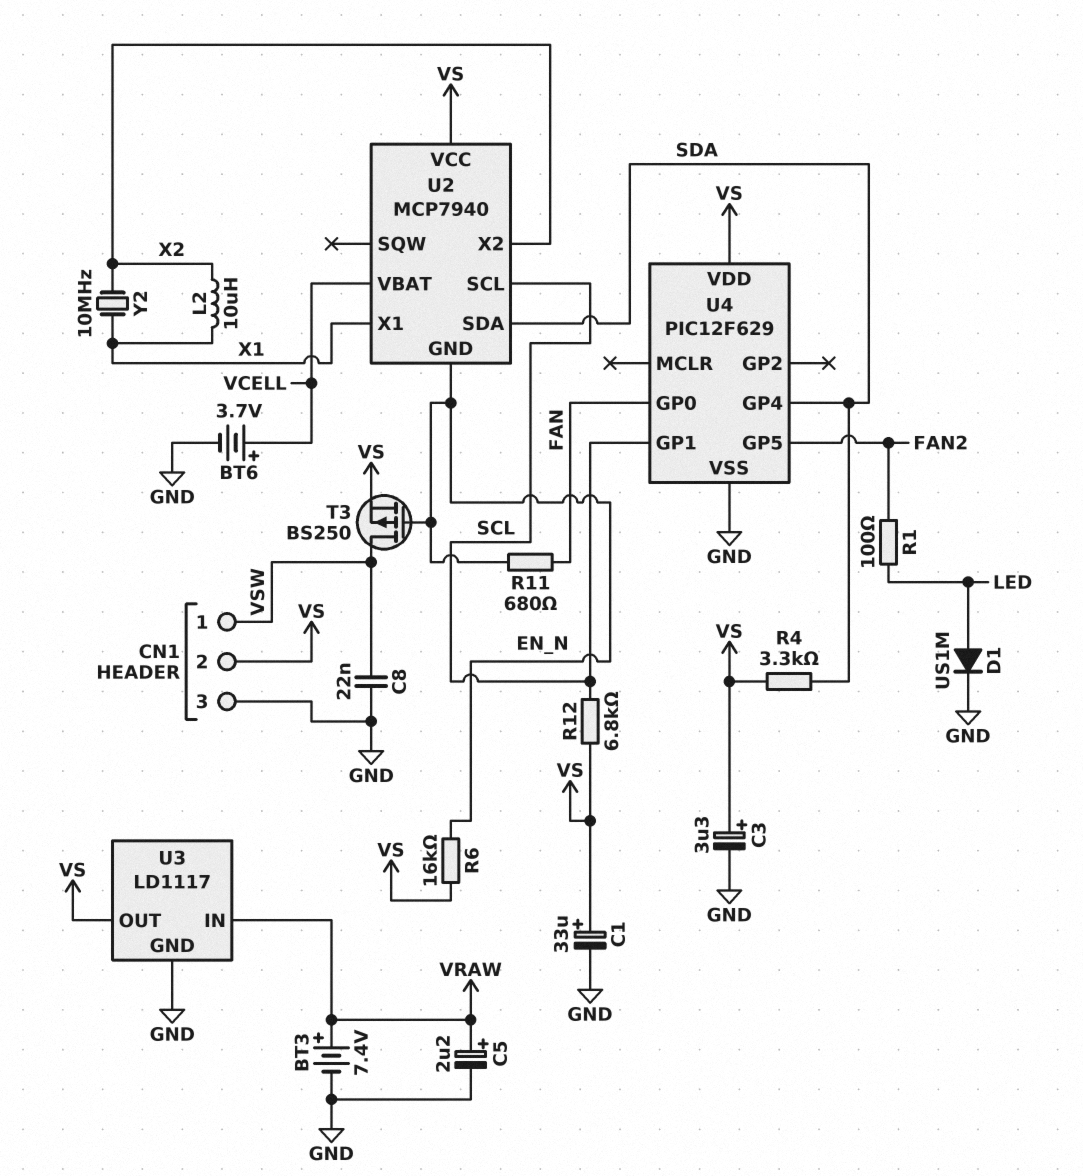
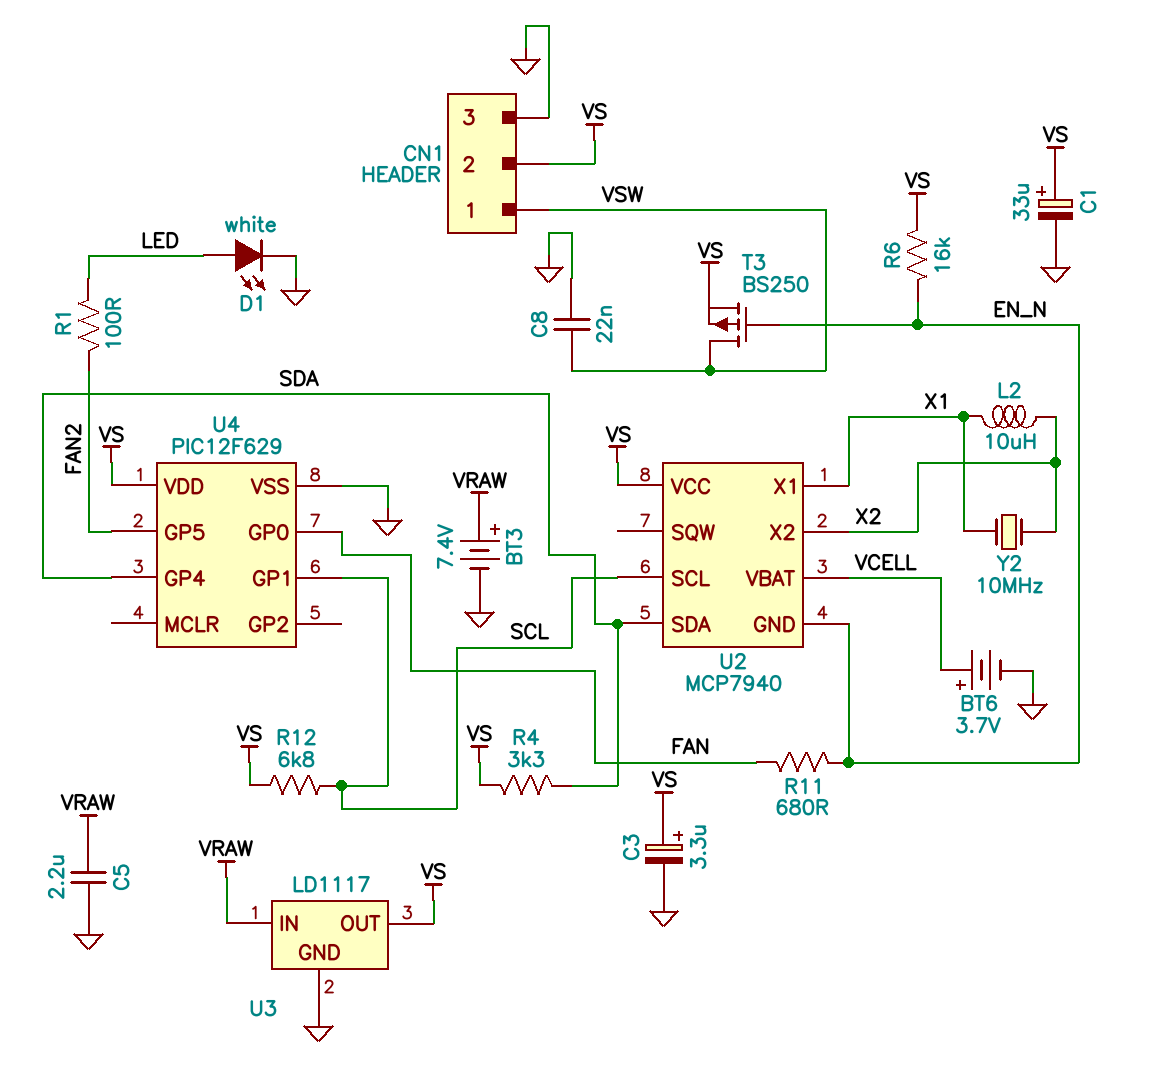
C5: 2.2uF (plus VRAW, minus GND) -> 2.2uF (GND, VRAW)
D1: diode US1M (A LED, K GND) -> LED white (A LED, K GND)

